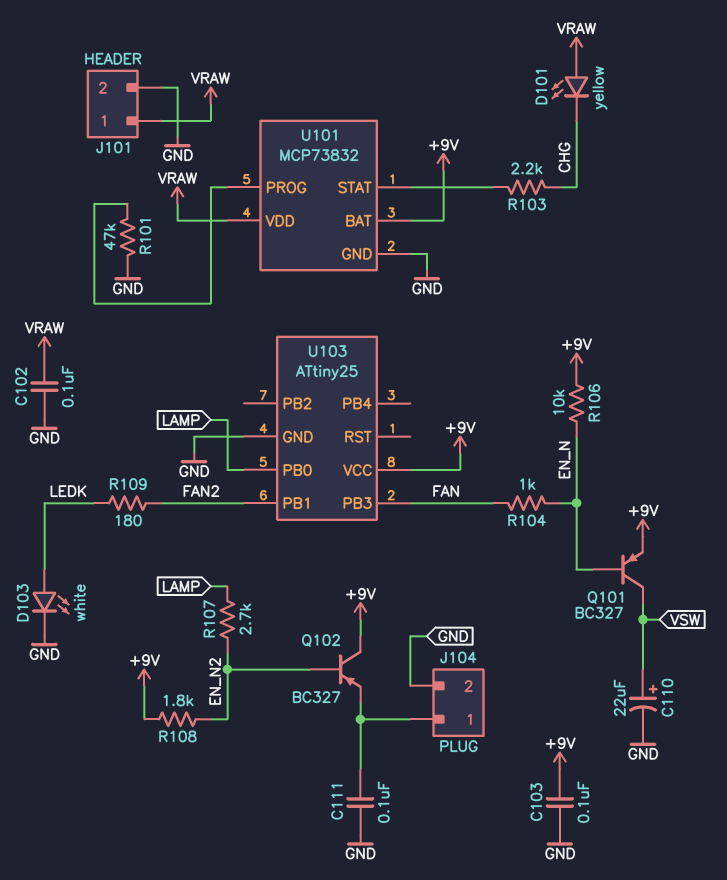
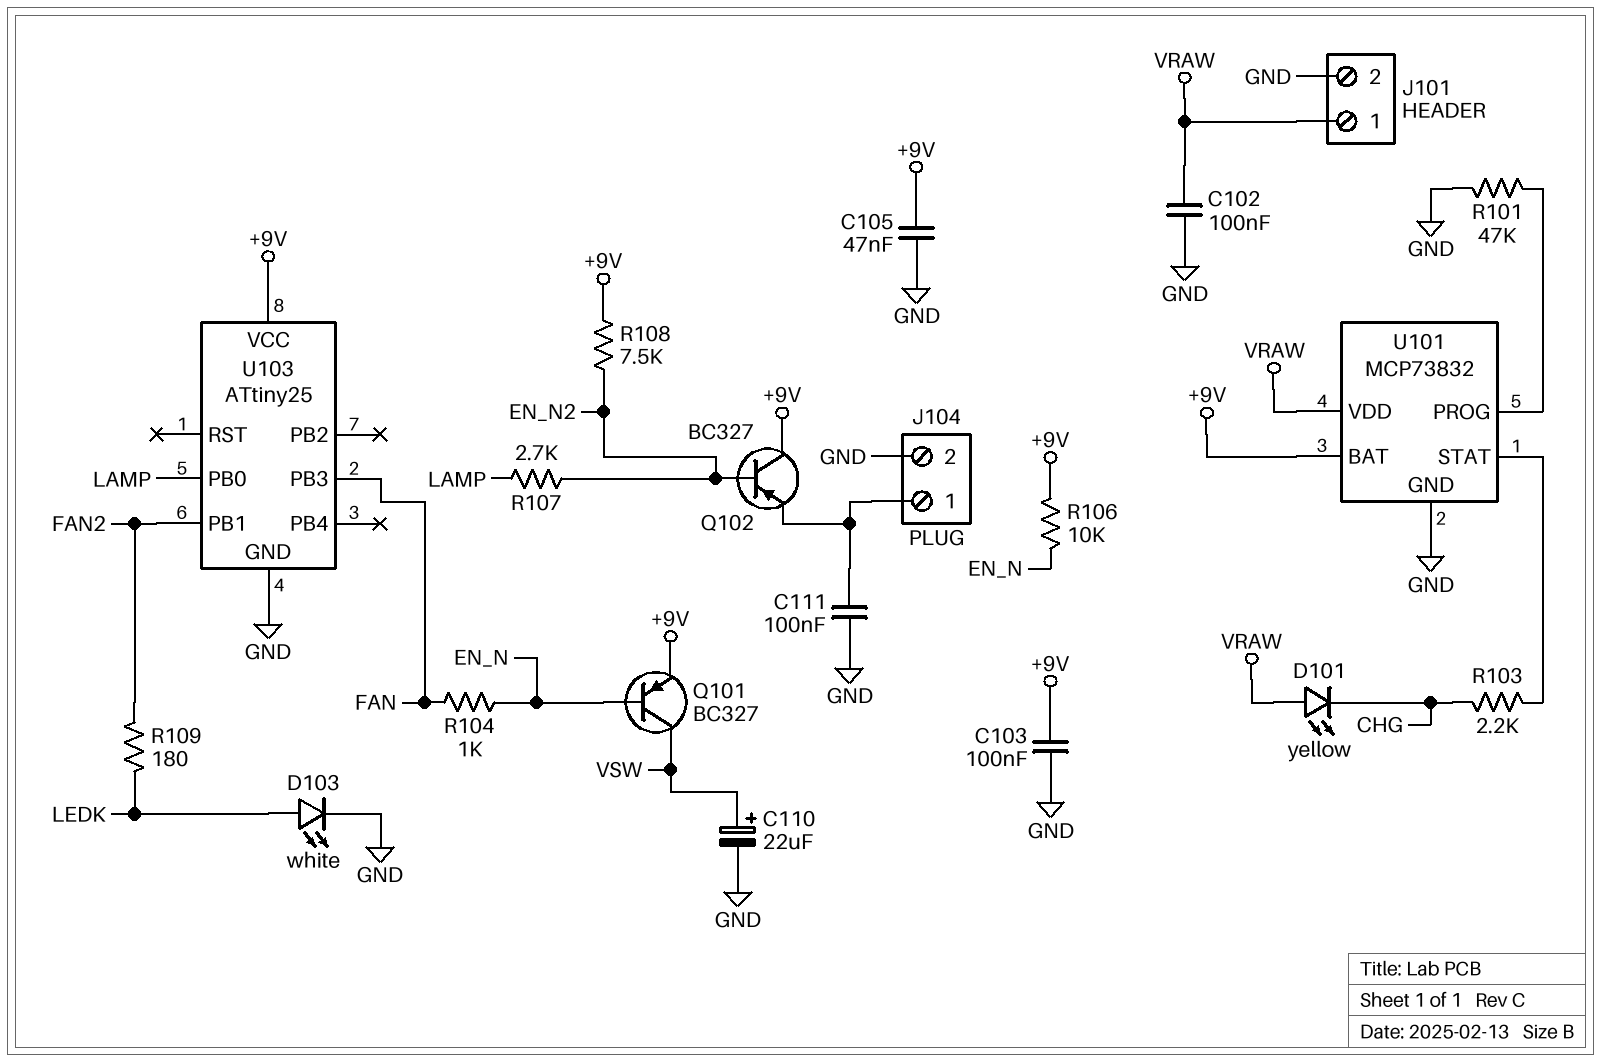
C105: none -> 47nF (+9V, GND)
R108: 1.8k (+9V, EN_N2) -> 7.5k (+9V, EN_N2)

